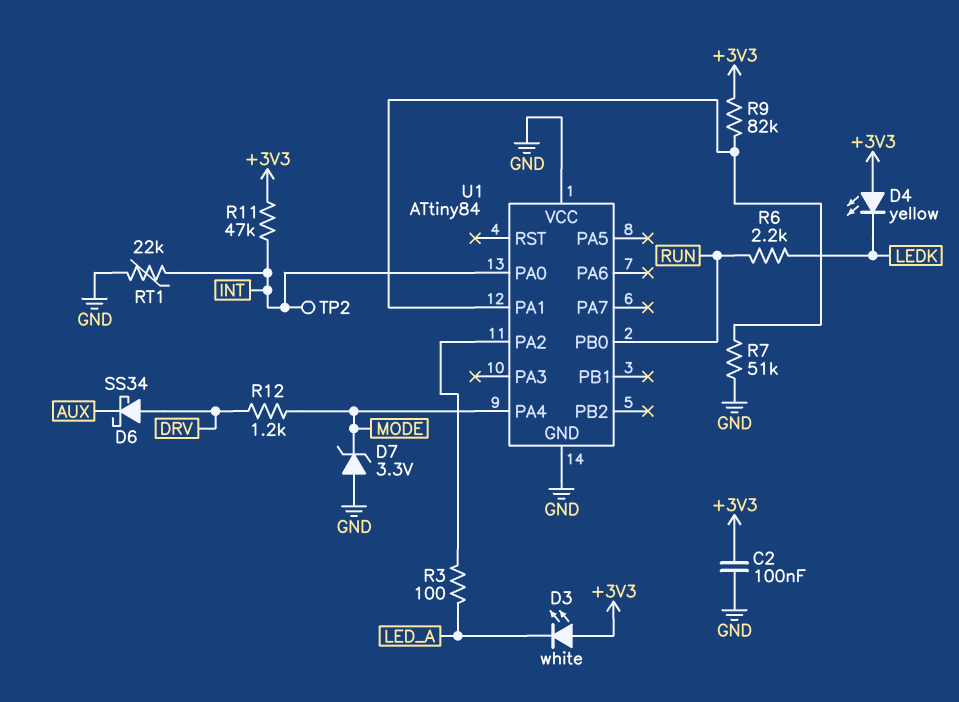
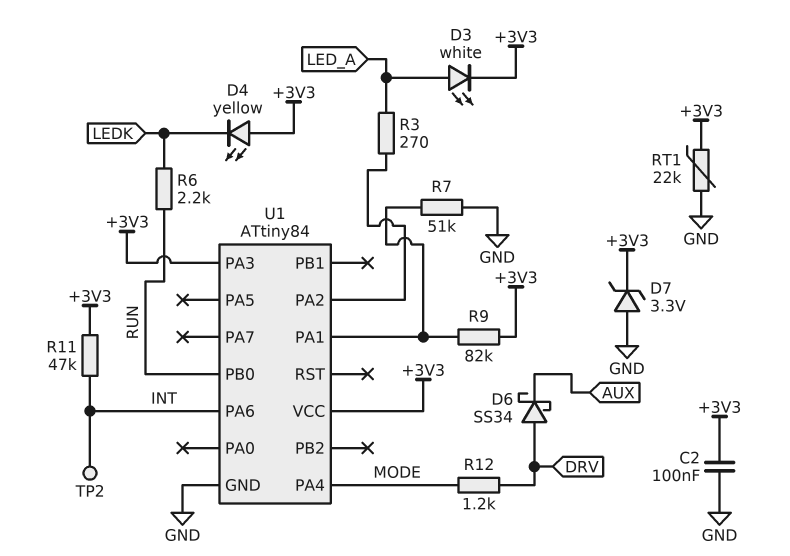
D3: LED white (A +3V3, K LED_A) -> LED white (A LED_A, K +3V3)
D7: zener 3.3V (A GND, K MODE) -> zener 3.3V (A GND, K +3V3)
R3: 100 (LED_A, U1/PA2) -> 270 (LED_A, U1/PA2)
RT1: 22k (GND, INT) -> 22k (+3V3, GND)
U1 pin PA0: INT -> none
U1 pin PA3: none -> +3V3
U1 pin PA6: none -> INT
U1 pin VCC: GND -> +3V3

